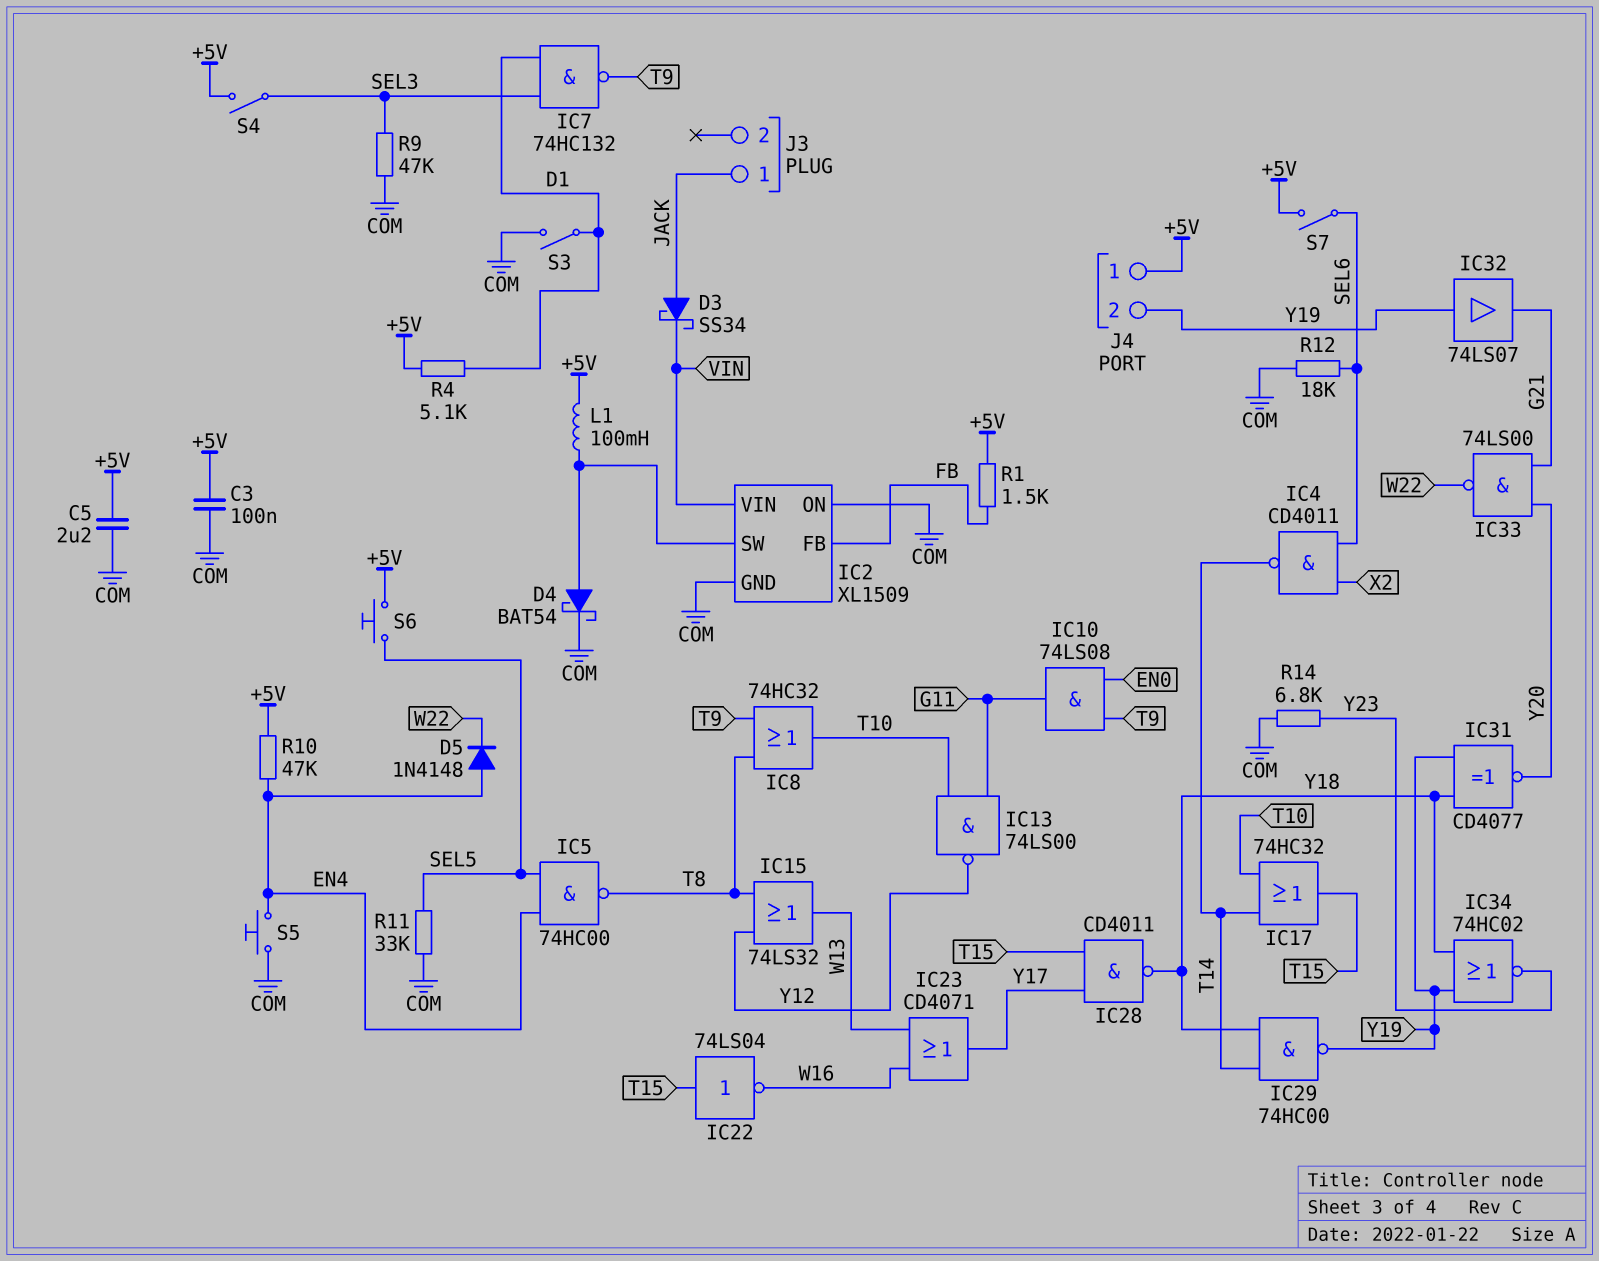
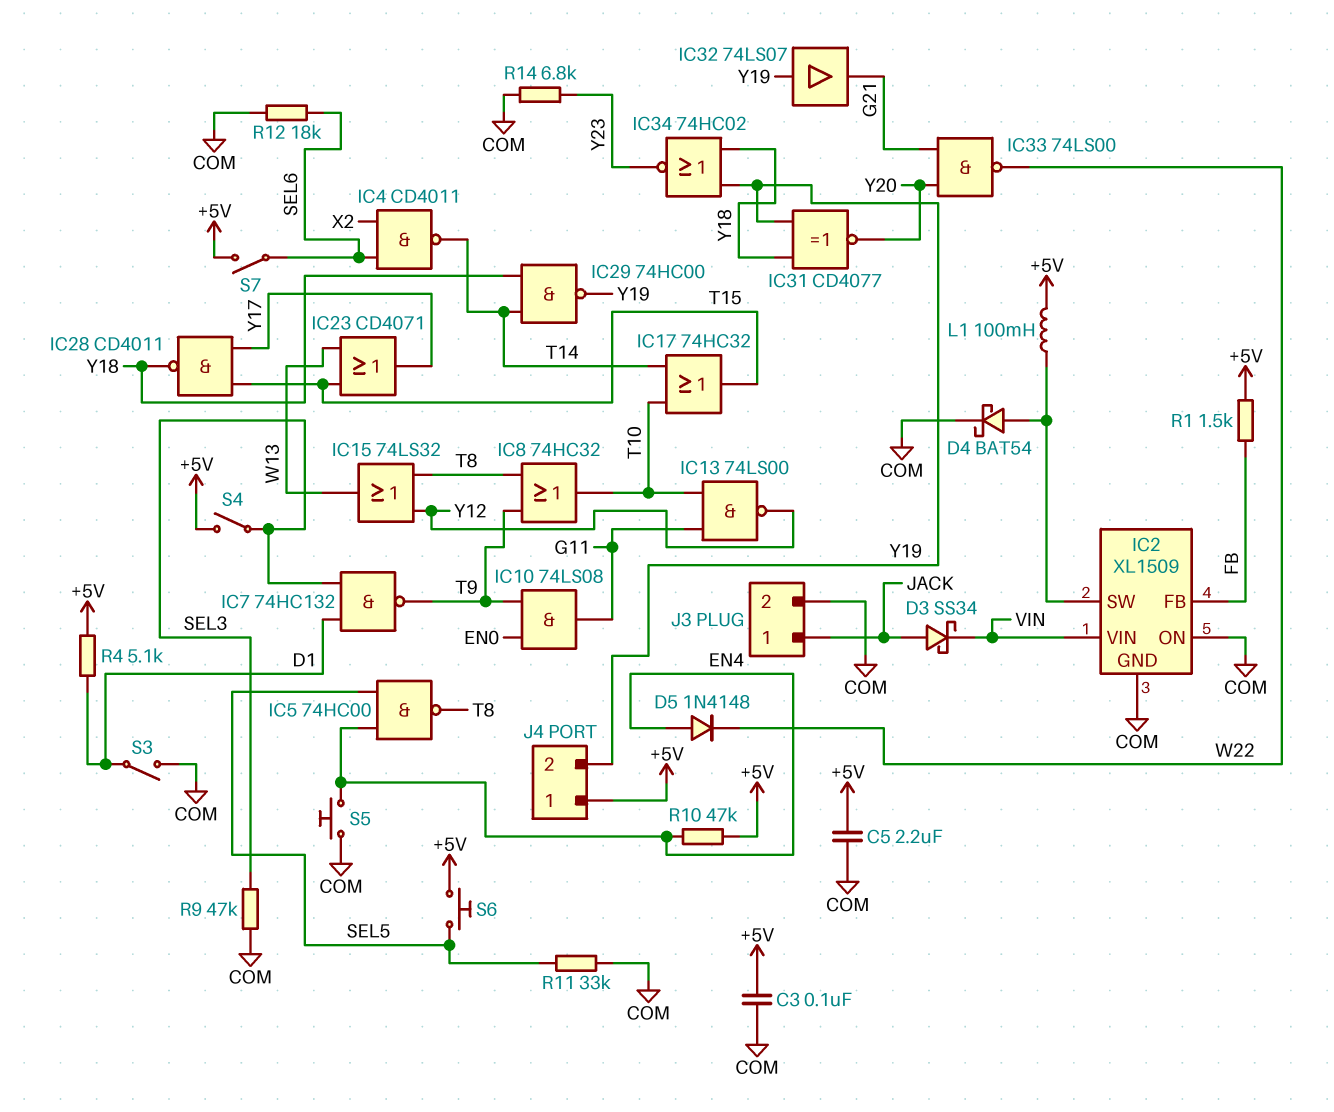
IC22: NOT 74LS04 (in T15, out W16) -> none
IC23: OR CD4071 (in W13, in W16, out Y17) -> OR CD4071 (in T15, in W13, out Y17)
J3 pin 2: none -> COM

